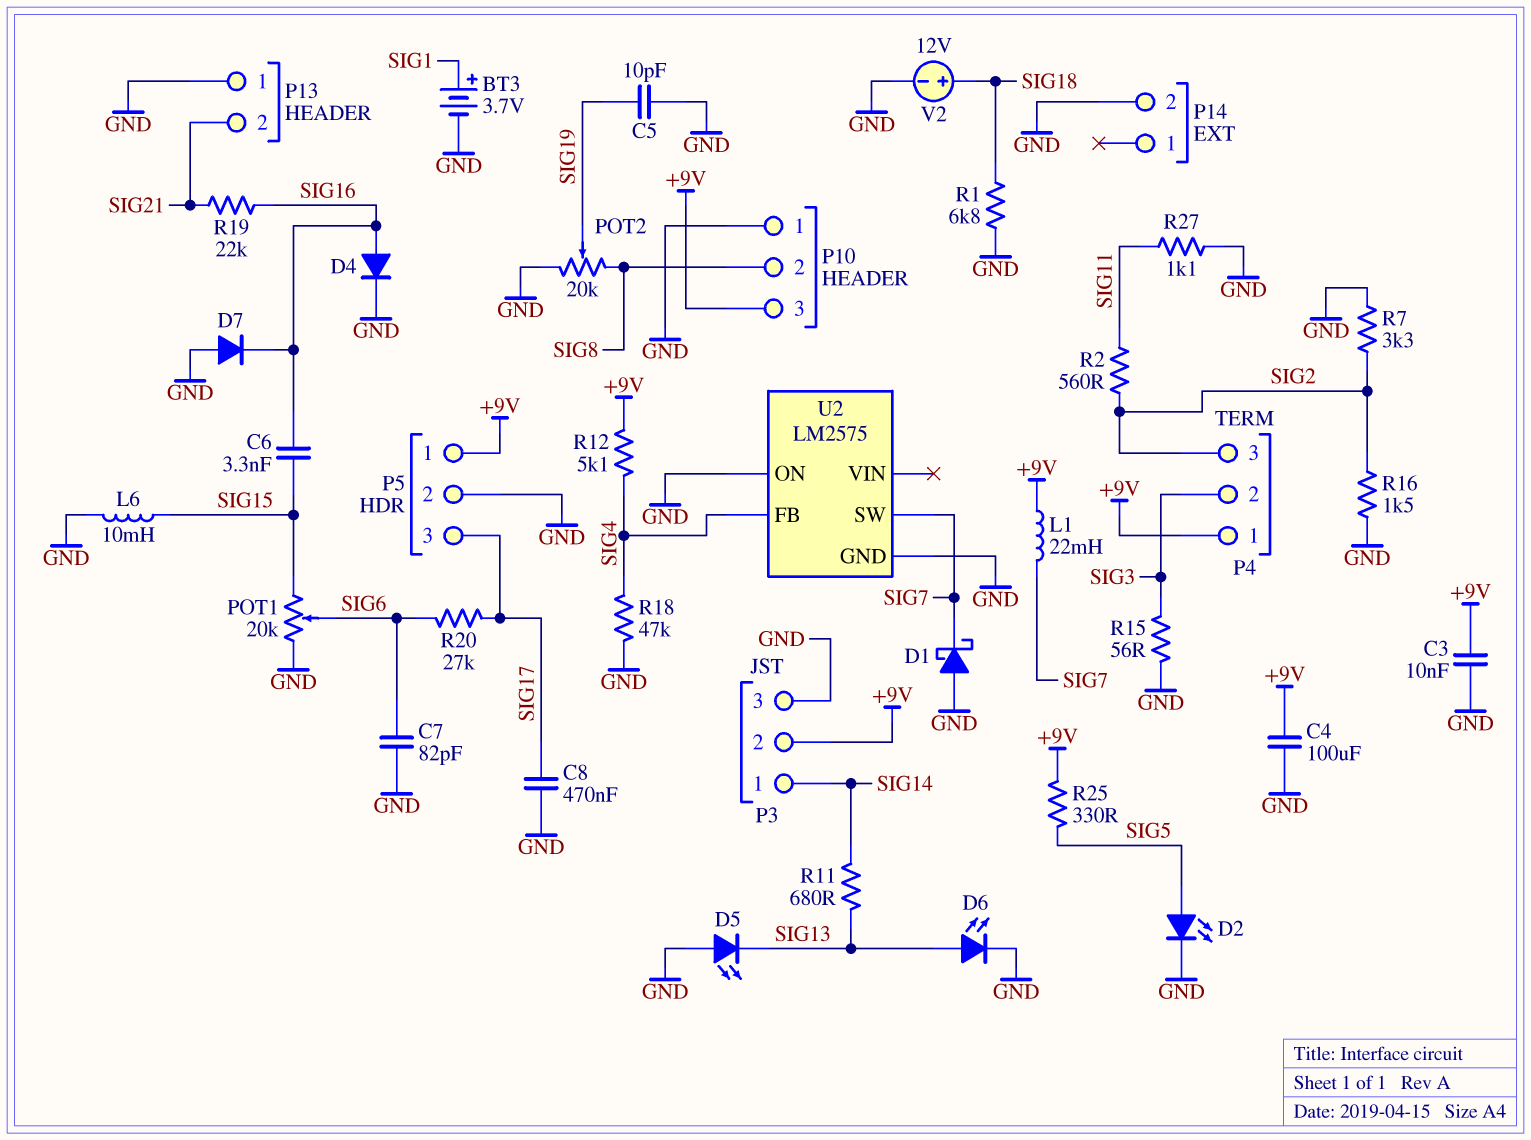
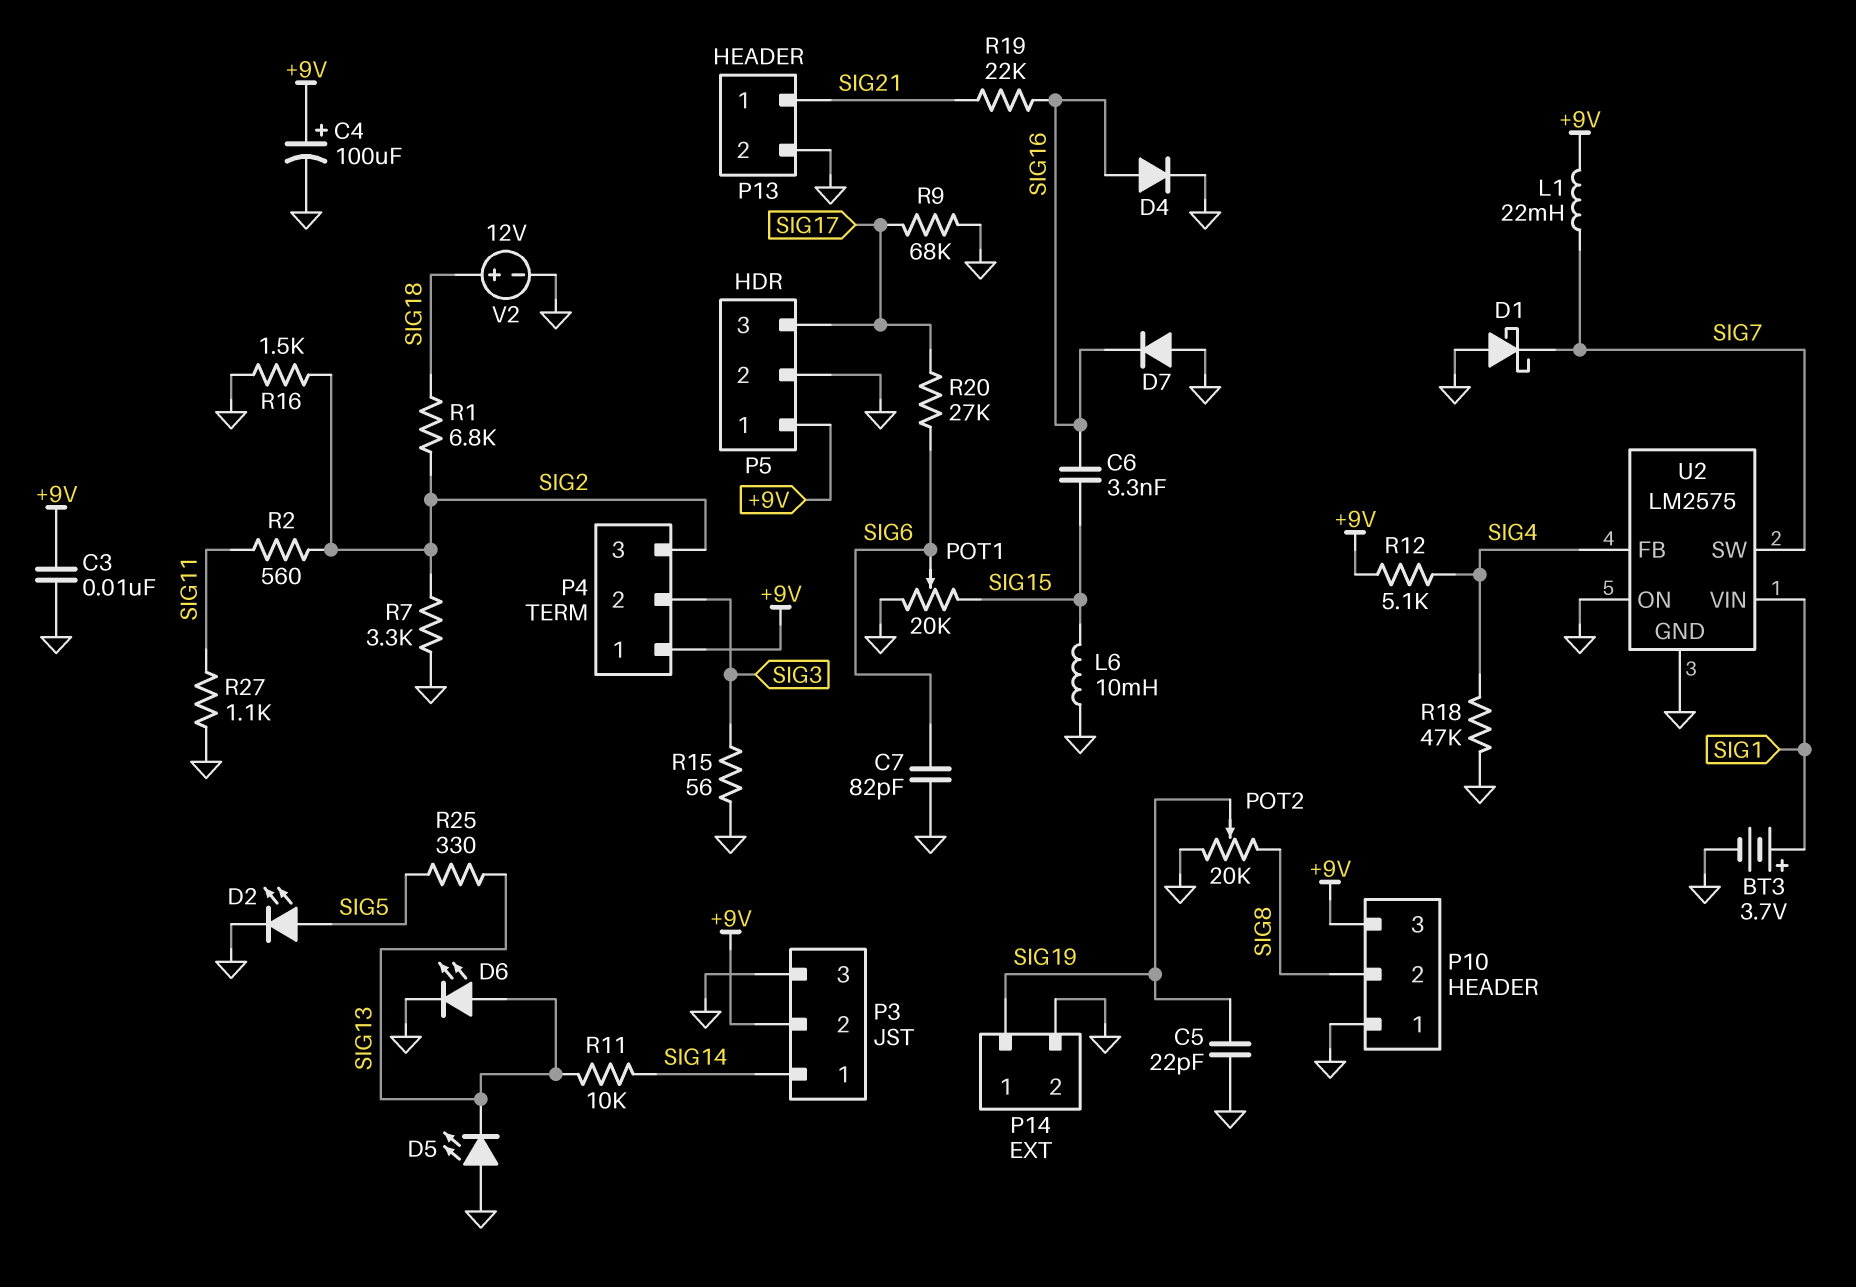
C4: 100uF (+9V, GND) -> 100uF (plus +9V, minus GND)
C5: 10pF (GND, SIG19) -> 22pF (GND, SIG19)
C8: 470nF (GND, SIG17) -> none
P13 pin 1: GND -> SIG21
P13 pin 2: SIG21 -> GND
P14 pin 1: none -> SIG19
R1: 6.8k (GND, SIG18) -> 6.8k (SIG2, SIG18)
R9: none -> 68k (GND, SIG17)
R11: 680 (SIG13, SIG14) -> 10k (SIG13, SIG14)
R25: 330 (+9V, SIG5) -> 330 (SIG5, SIG13)
U2 pin VIN: none -> SIG1

